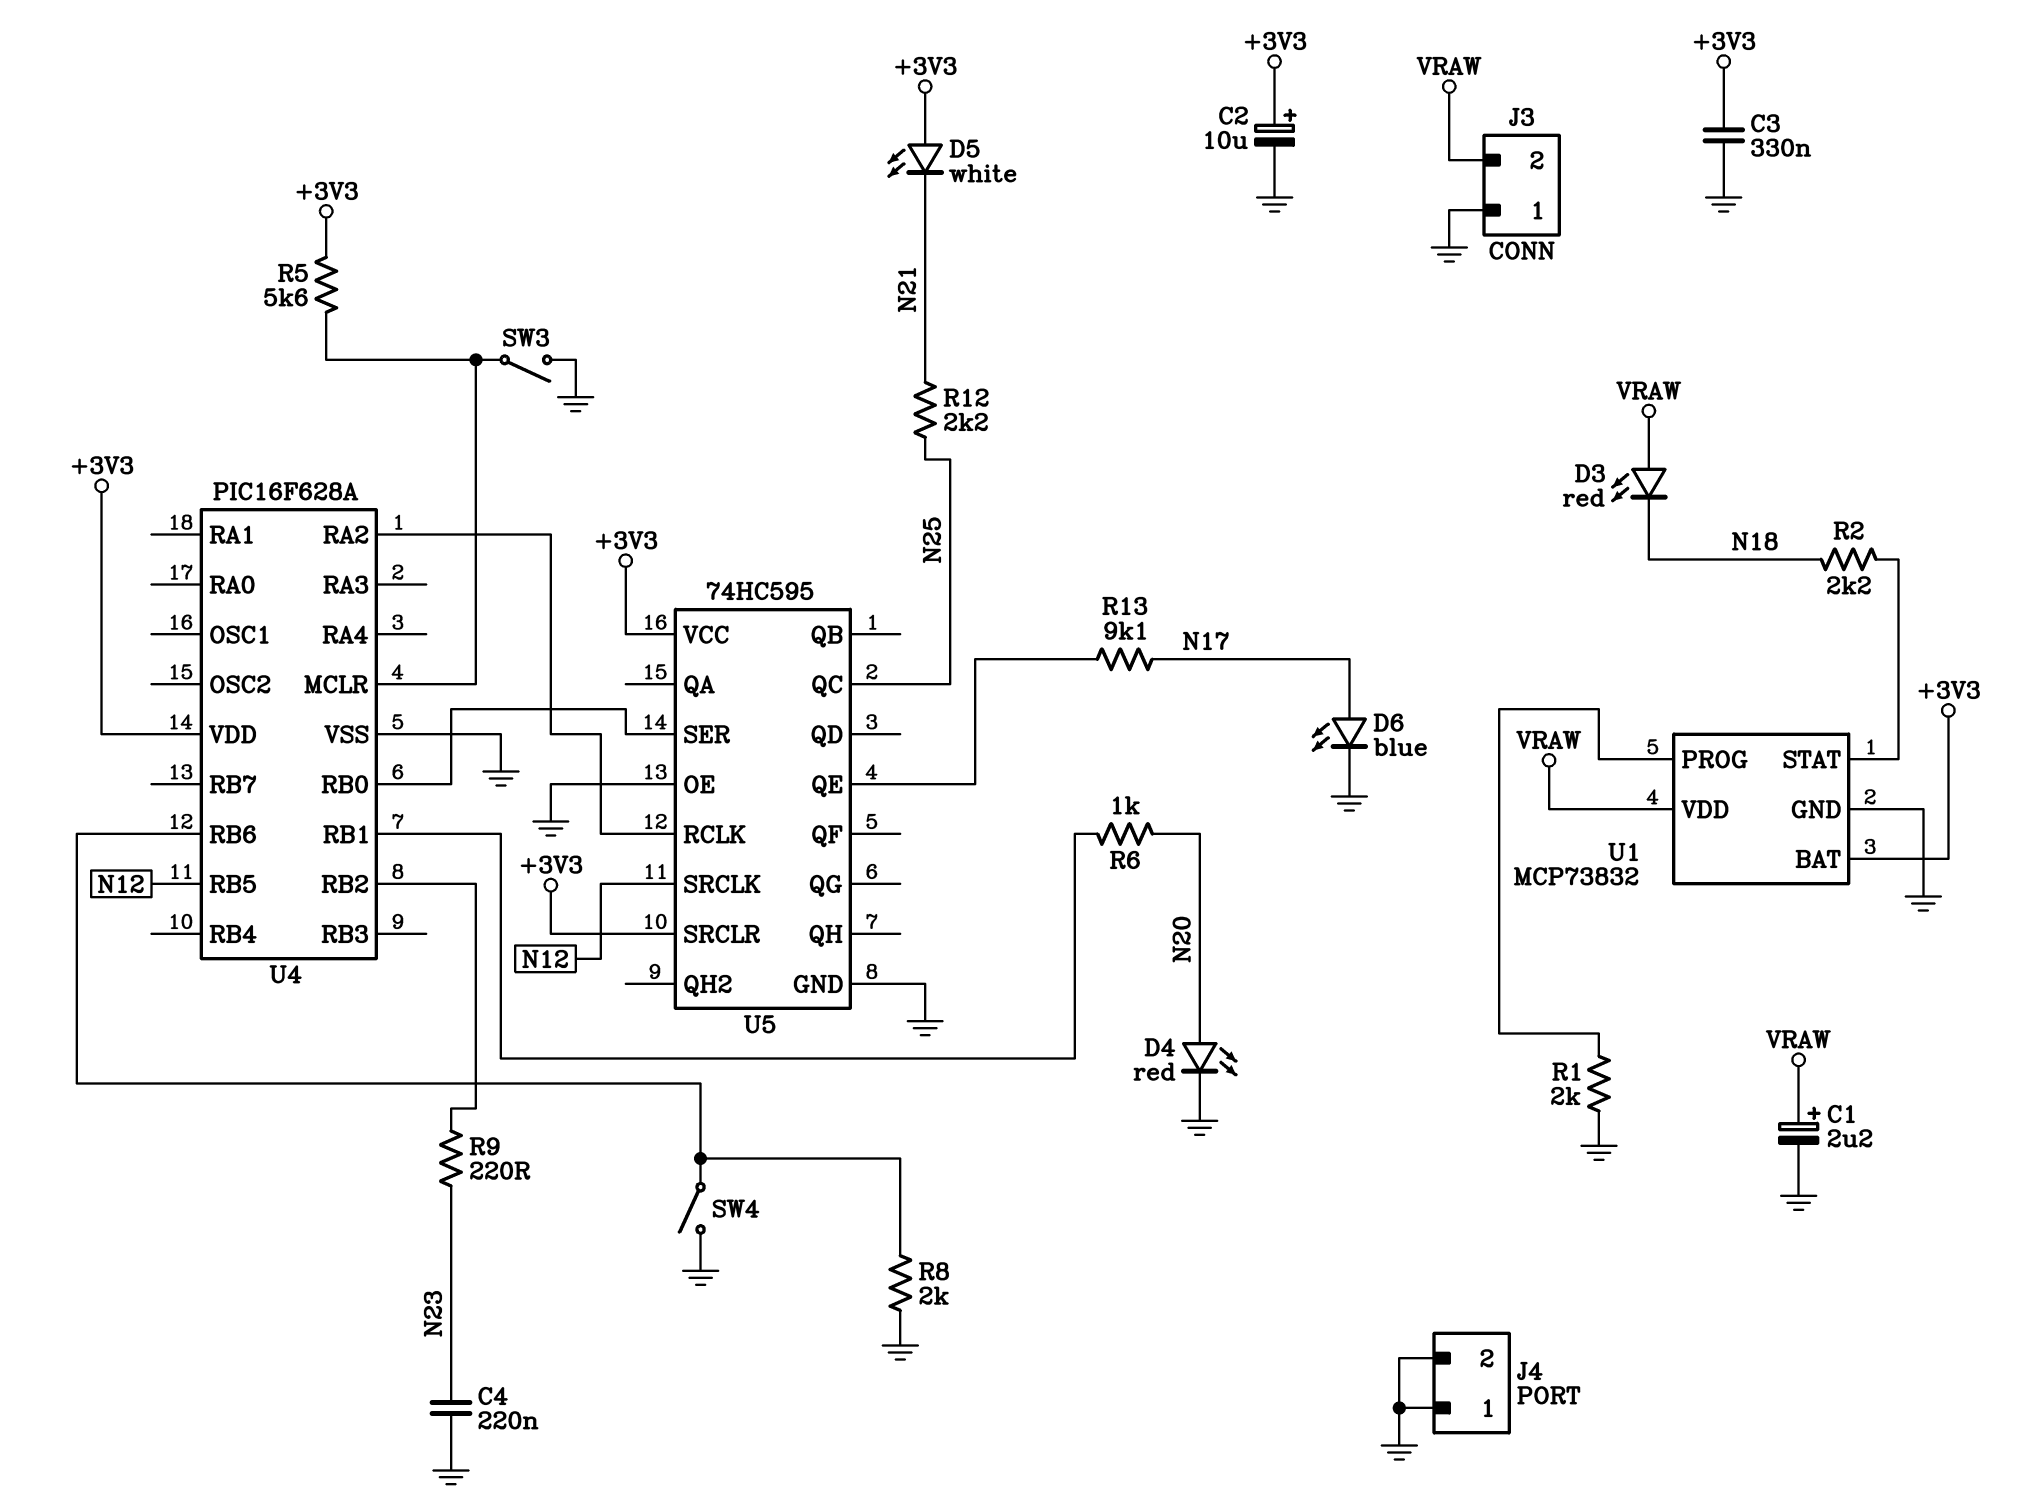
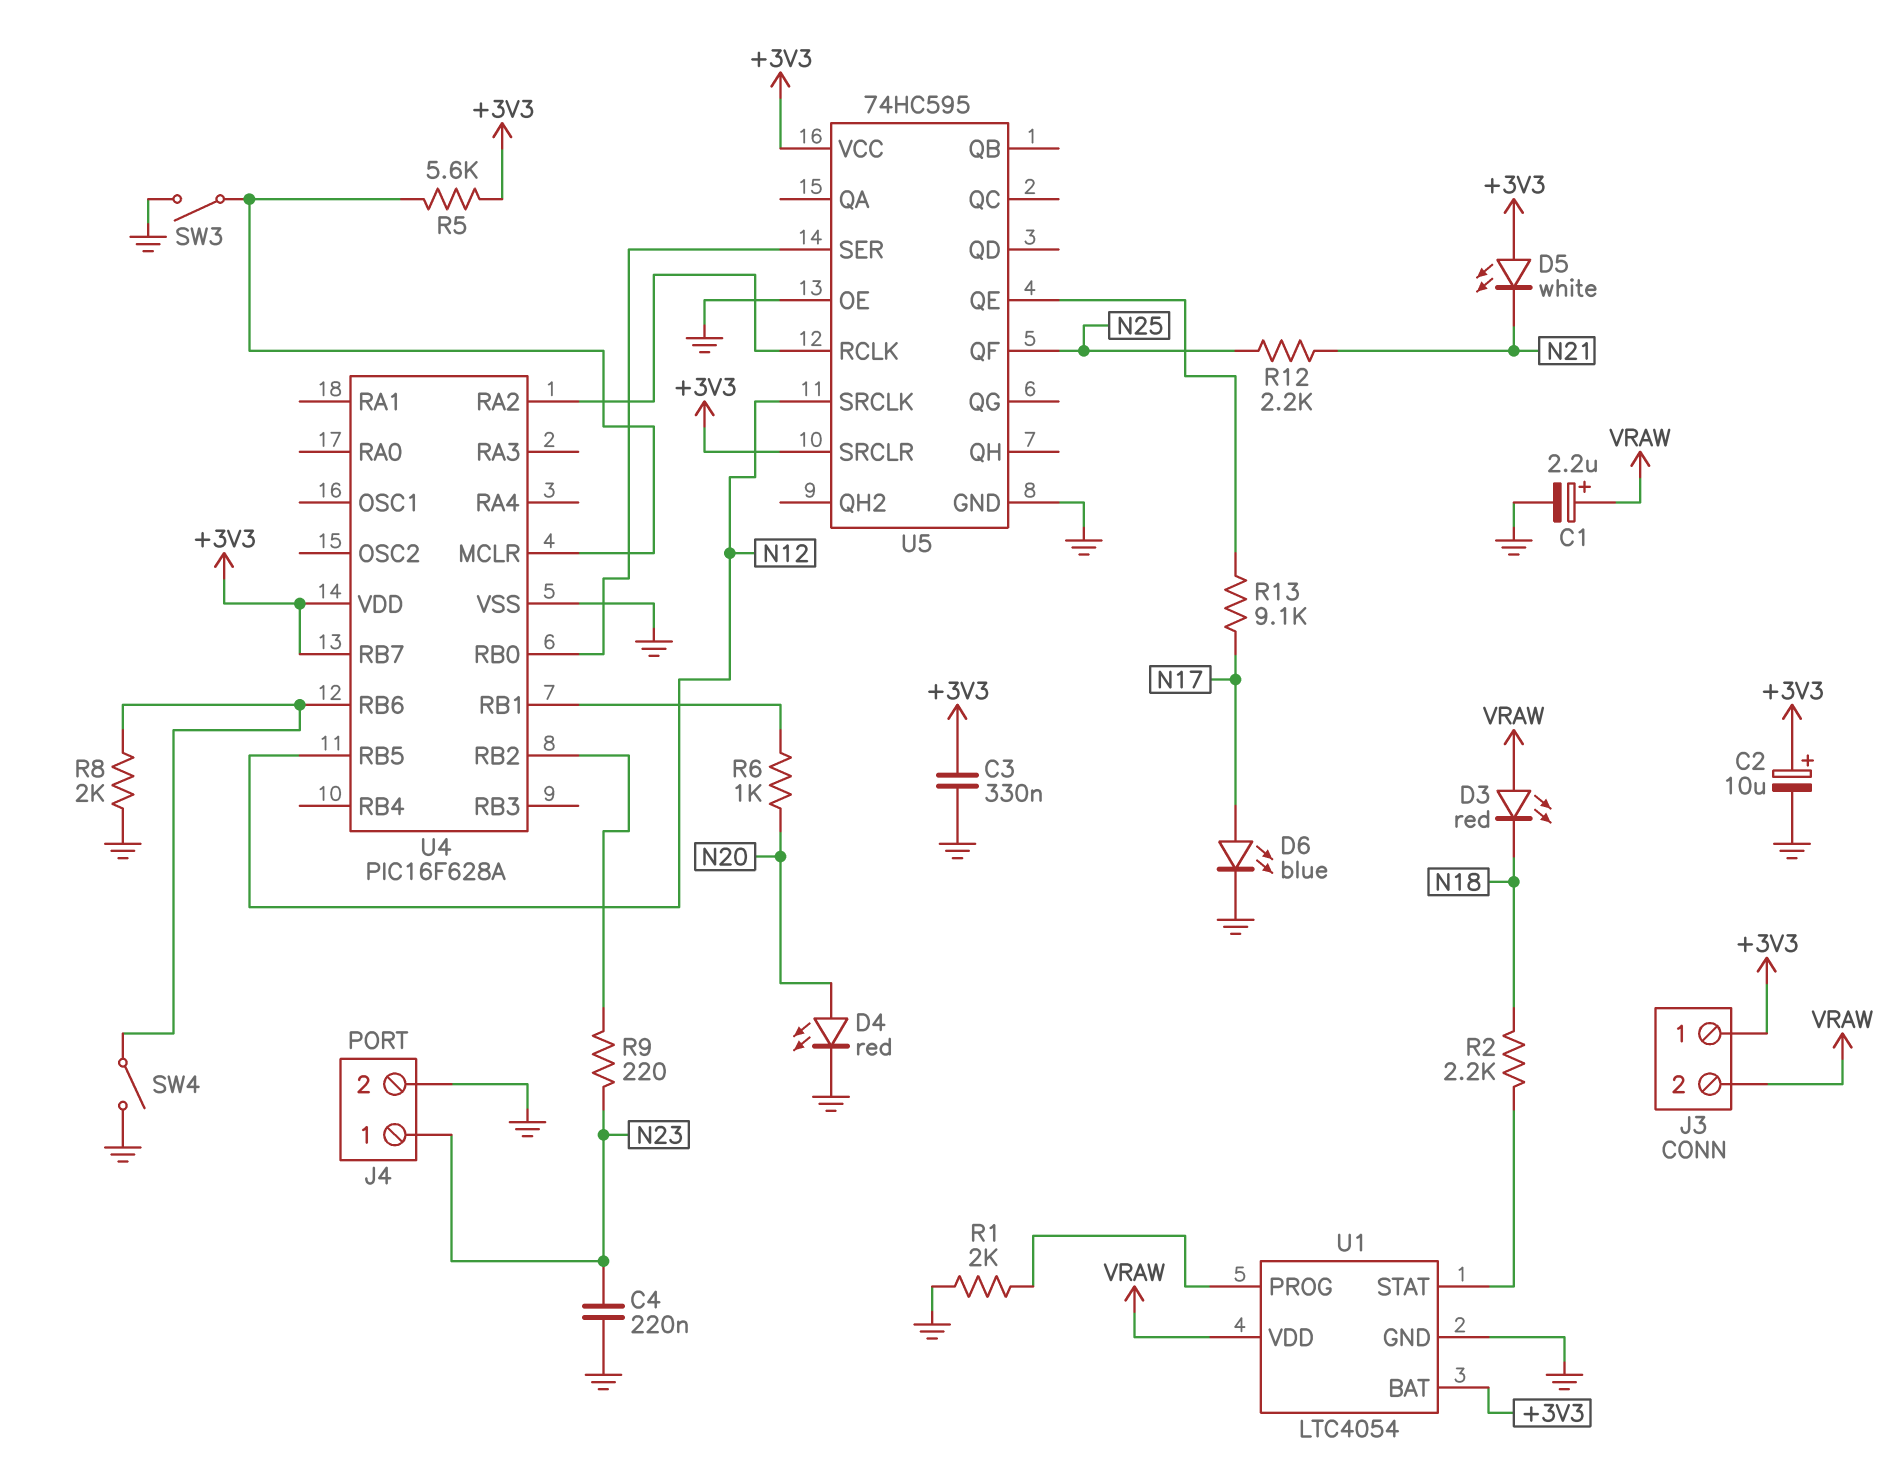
J3 pin 1: GND -> +3V3
J4 pin 1: GND -> N23
U1: MCP73832 -> LTC4054
U4 pin RB7: none -> +3V3
U5 pin QC: N25 -> none
U5 pin QF: none -> N25

